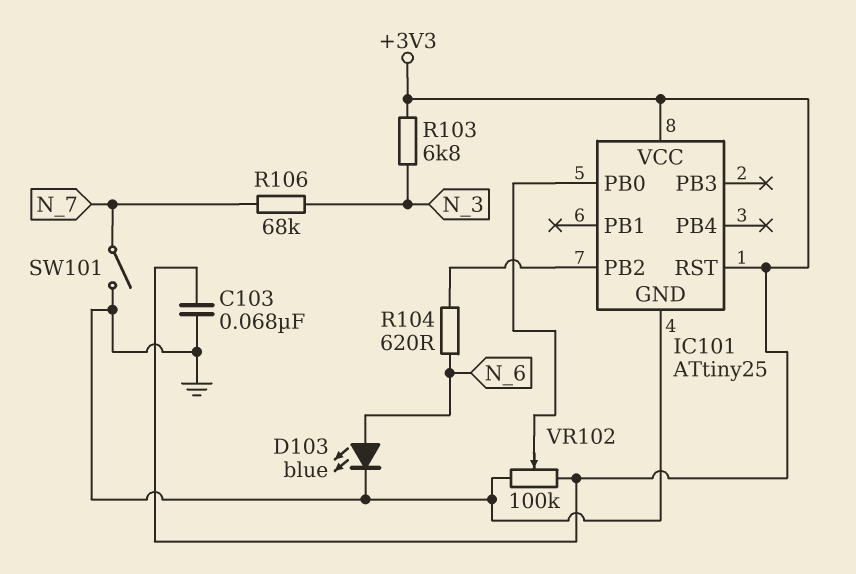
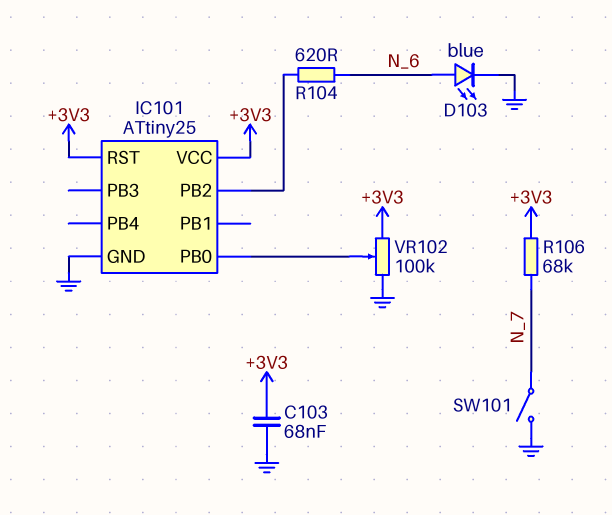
R103: 6.8k (+3V3, N_3) -> none
R106: 68k (N_3, N_7) -> 68k (+3V3, N_7)

